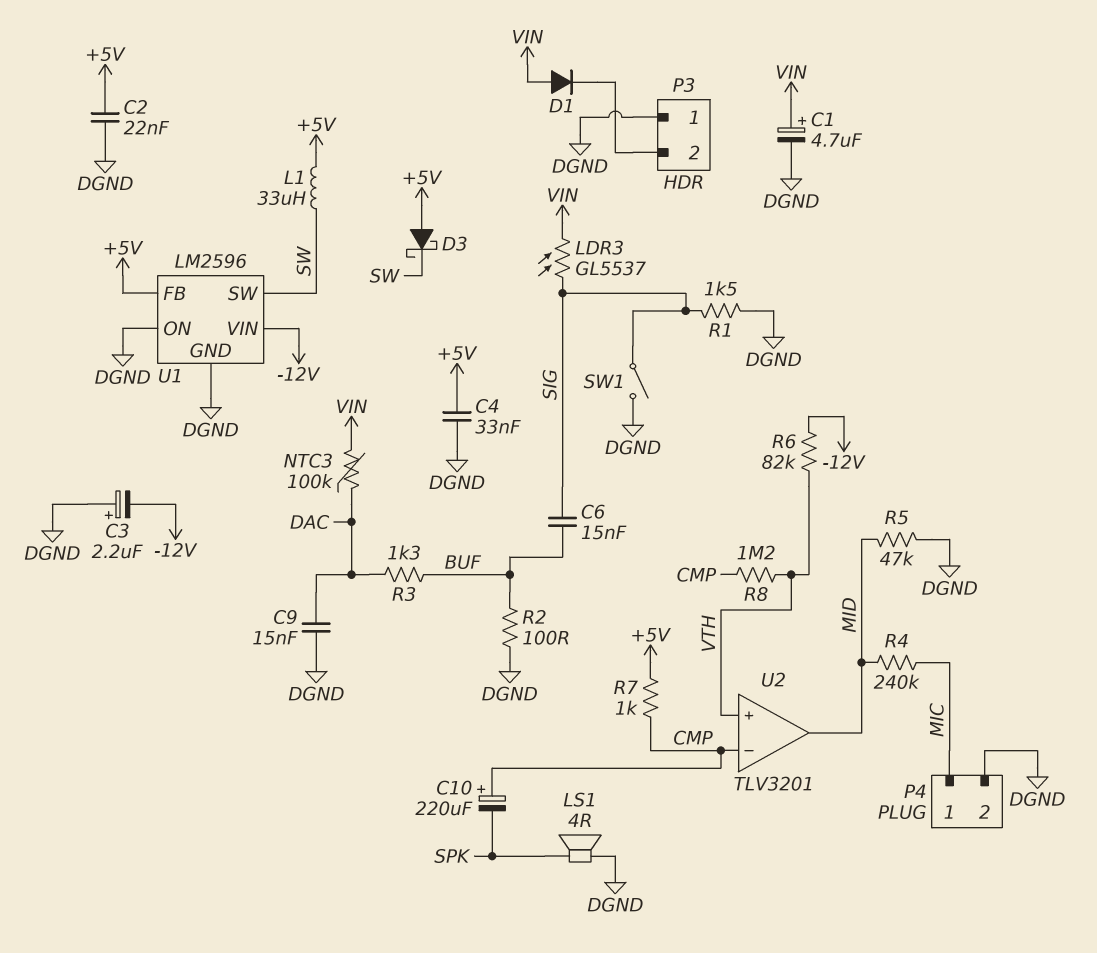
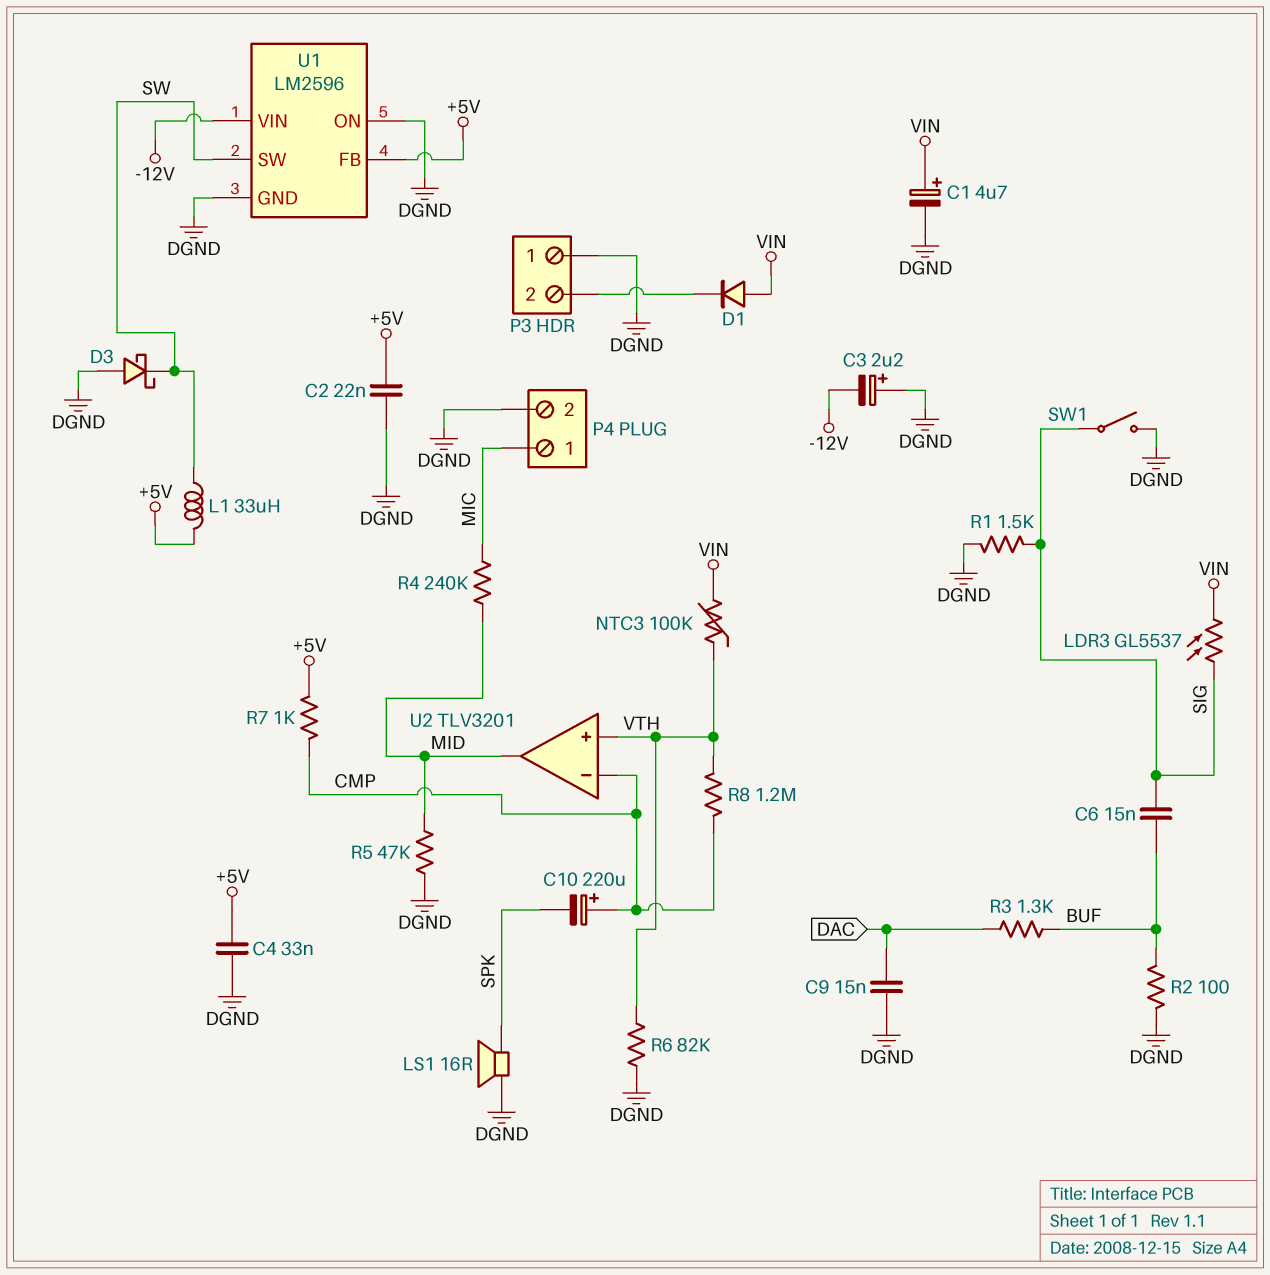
D3: schottky (A +5V, K SW) -> schottky (A DGND, K SW)
LS1: speaker 4R (DGND, SPK) -> speaker 16R (DGND, SPK)
NTC3: 100k (DAC, VIN) -> 100k (VIN, VTH)
R6: 82k (-12V, VTH) -> 82k (DGND, VTH)

